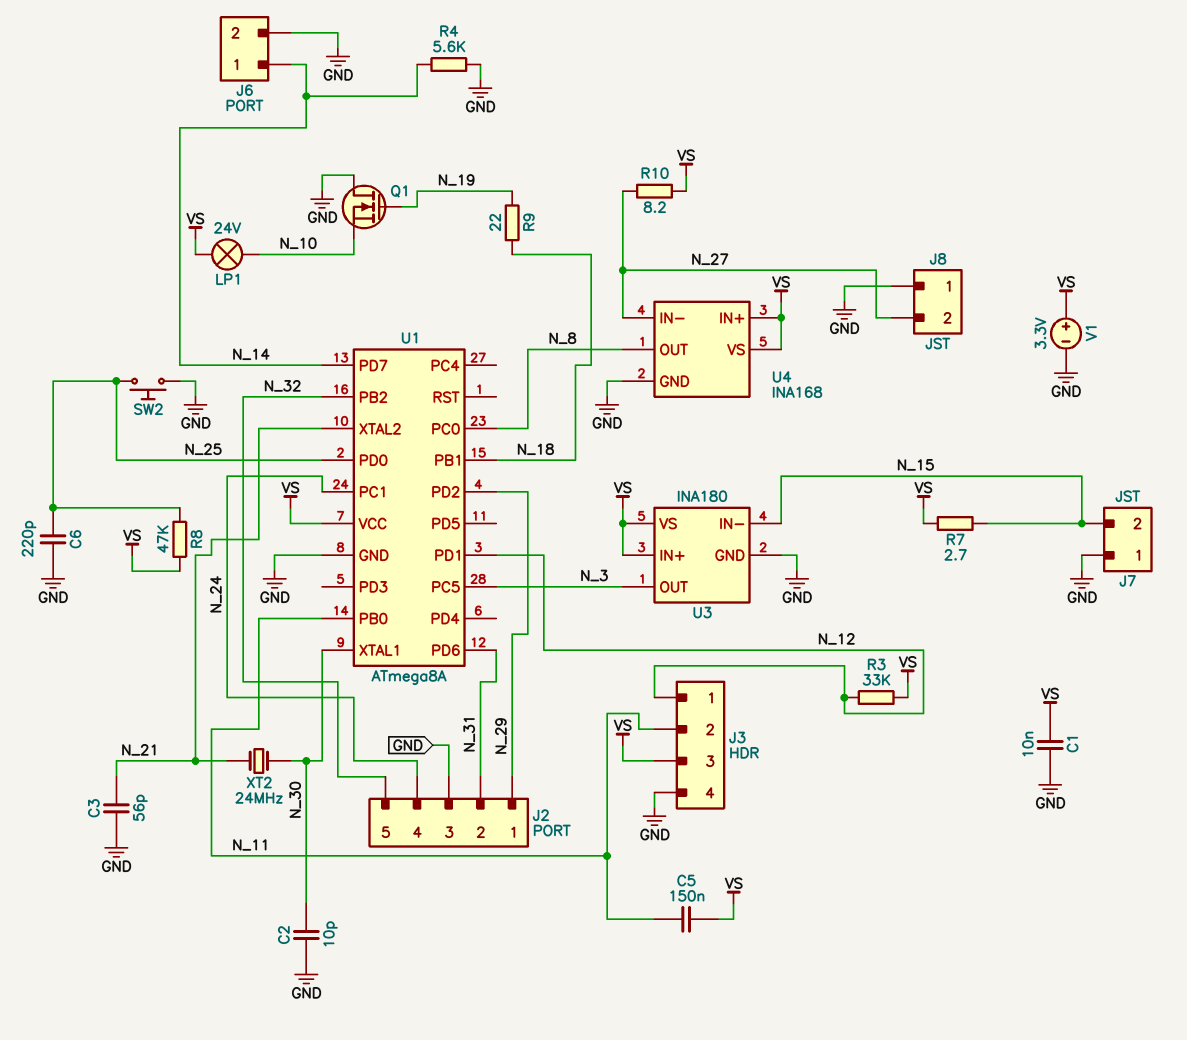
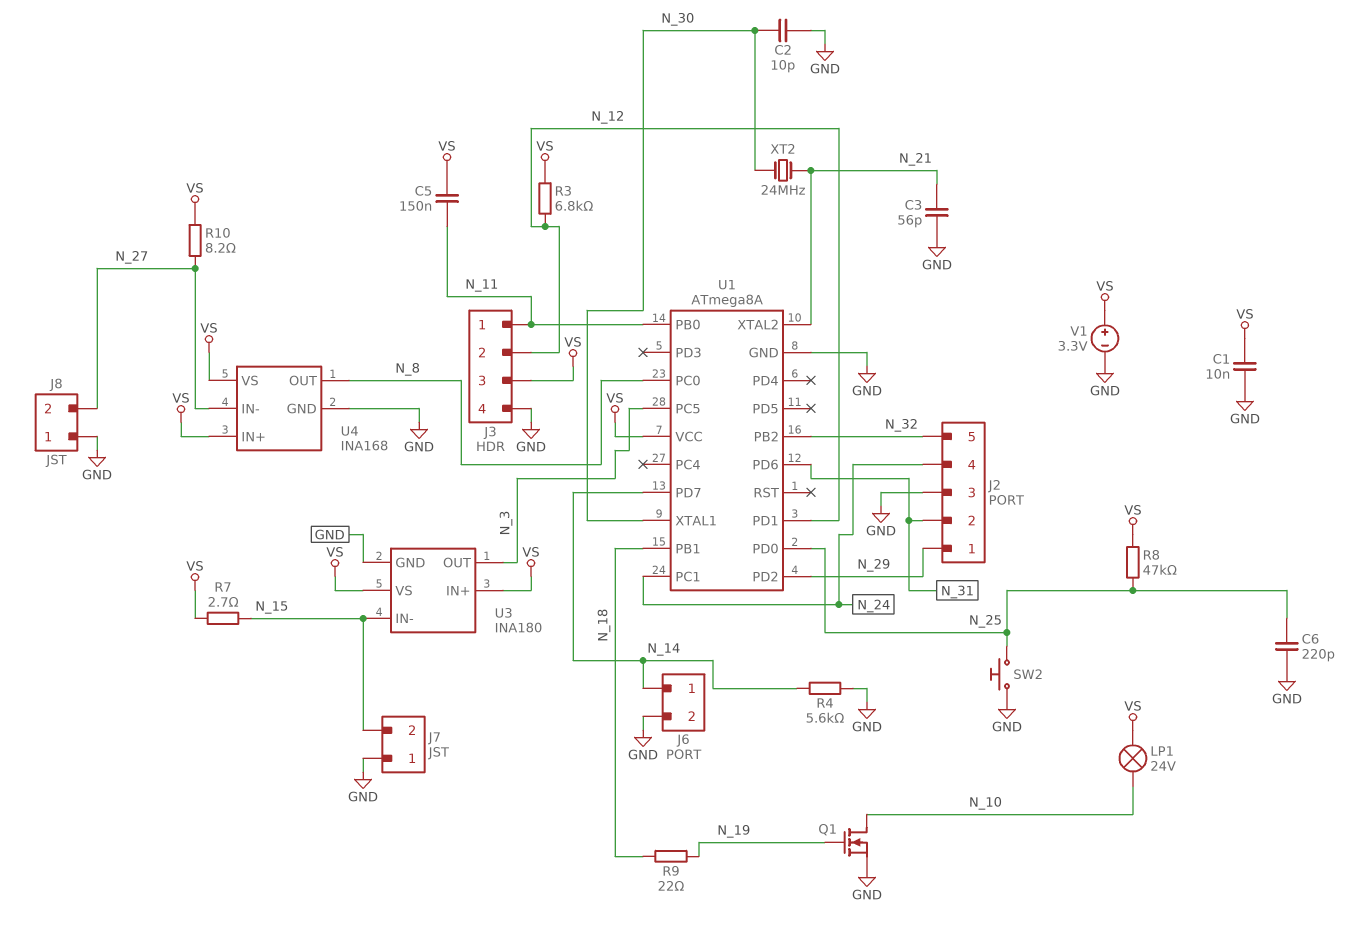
J3 pin 1: N_12 -> N_11
J3 pin 2: N_11 -> N_12
Q1: NMOS (G N_19, D GND, S N_10) -> NMOS (G N_19, D N_10, S GND)
R3: 33k (N_12, VS) -> 6.8k (N_12, VS)

